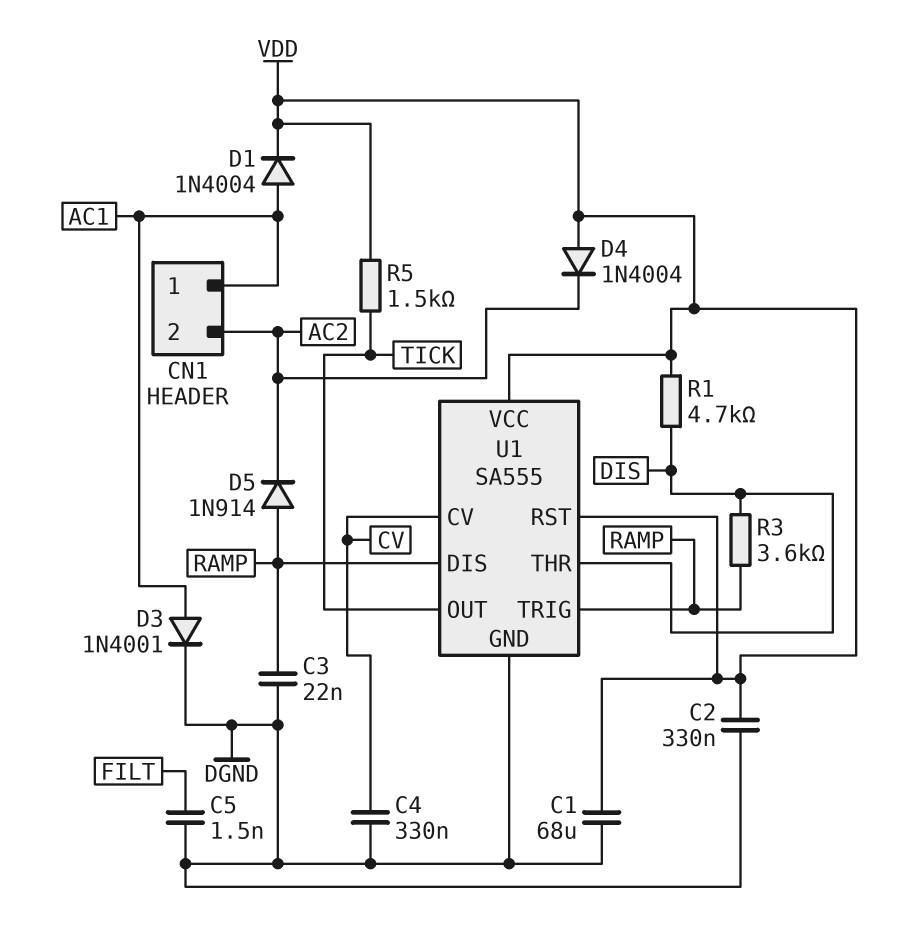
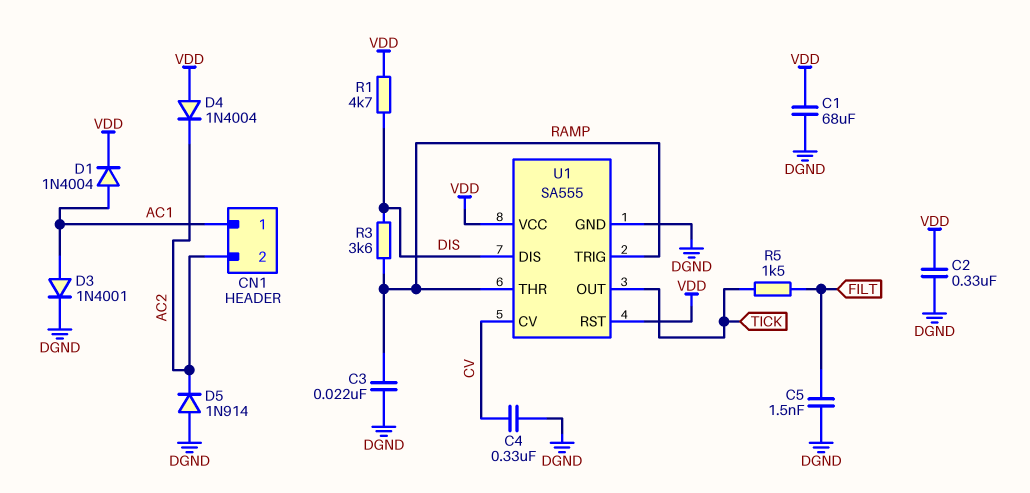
D5: diode 1N914 (A RAMP, K AC2) -> diode 1N914 (A DGND, K AC2)
R5: 1.5k (TICK, VDD) -> 1.5k (FILT, TICK)
U1 pin DIS: RAMP -> DIS
U1 pin THR: DIS -> RAMP

